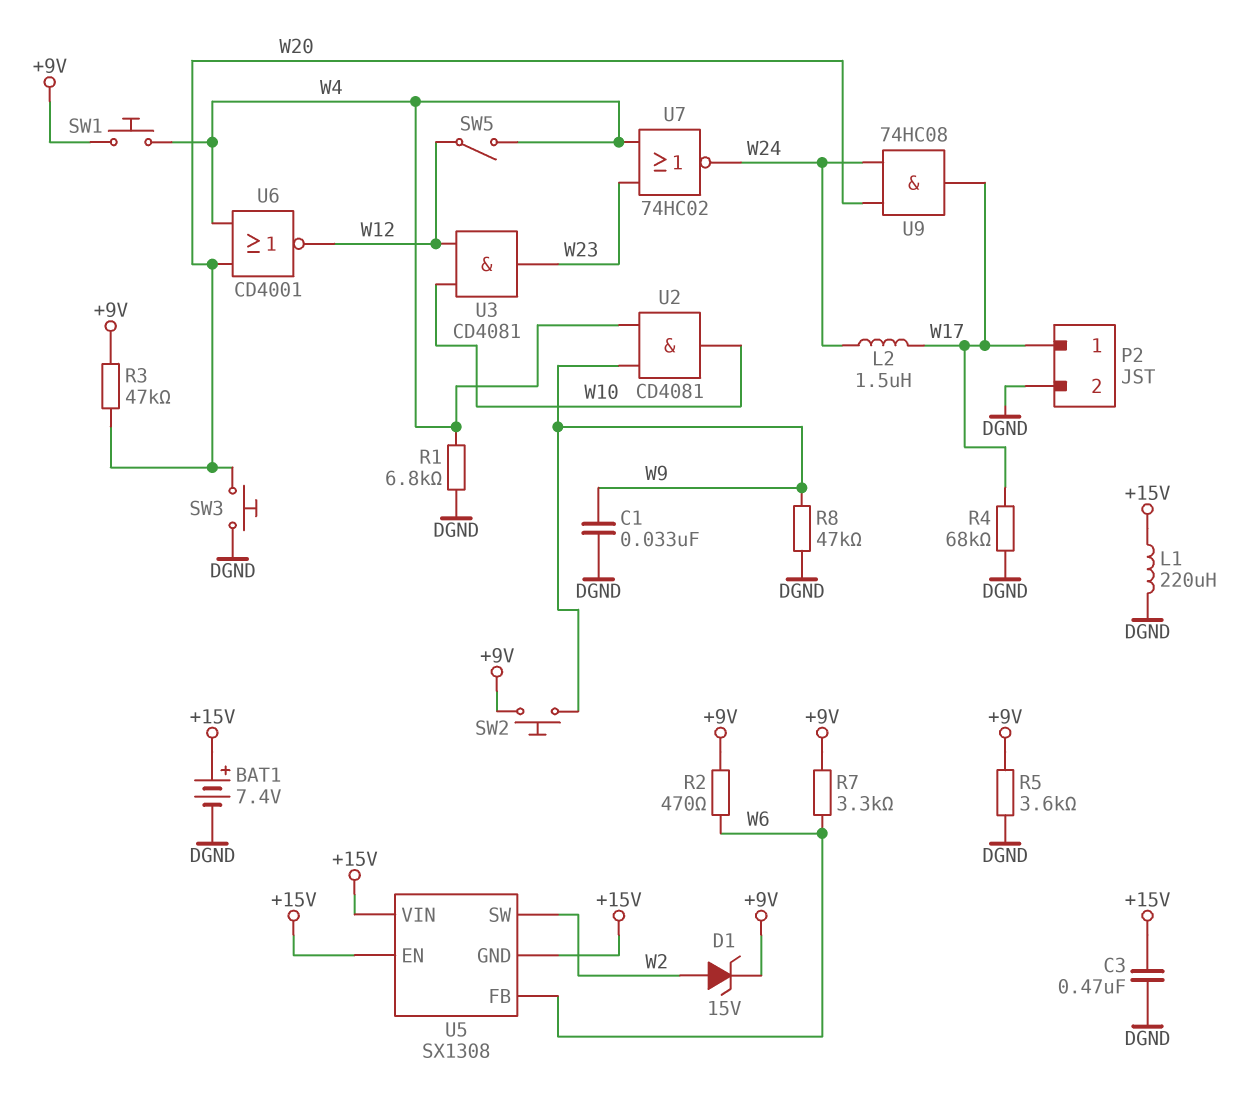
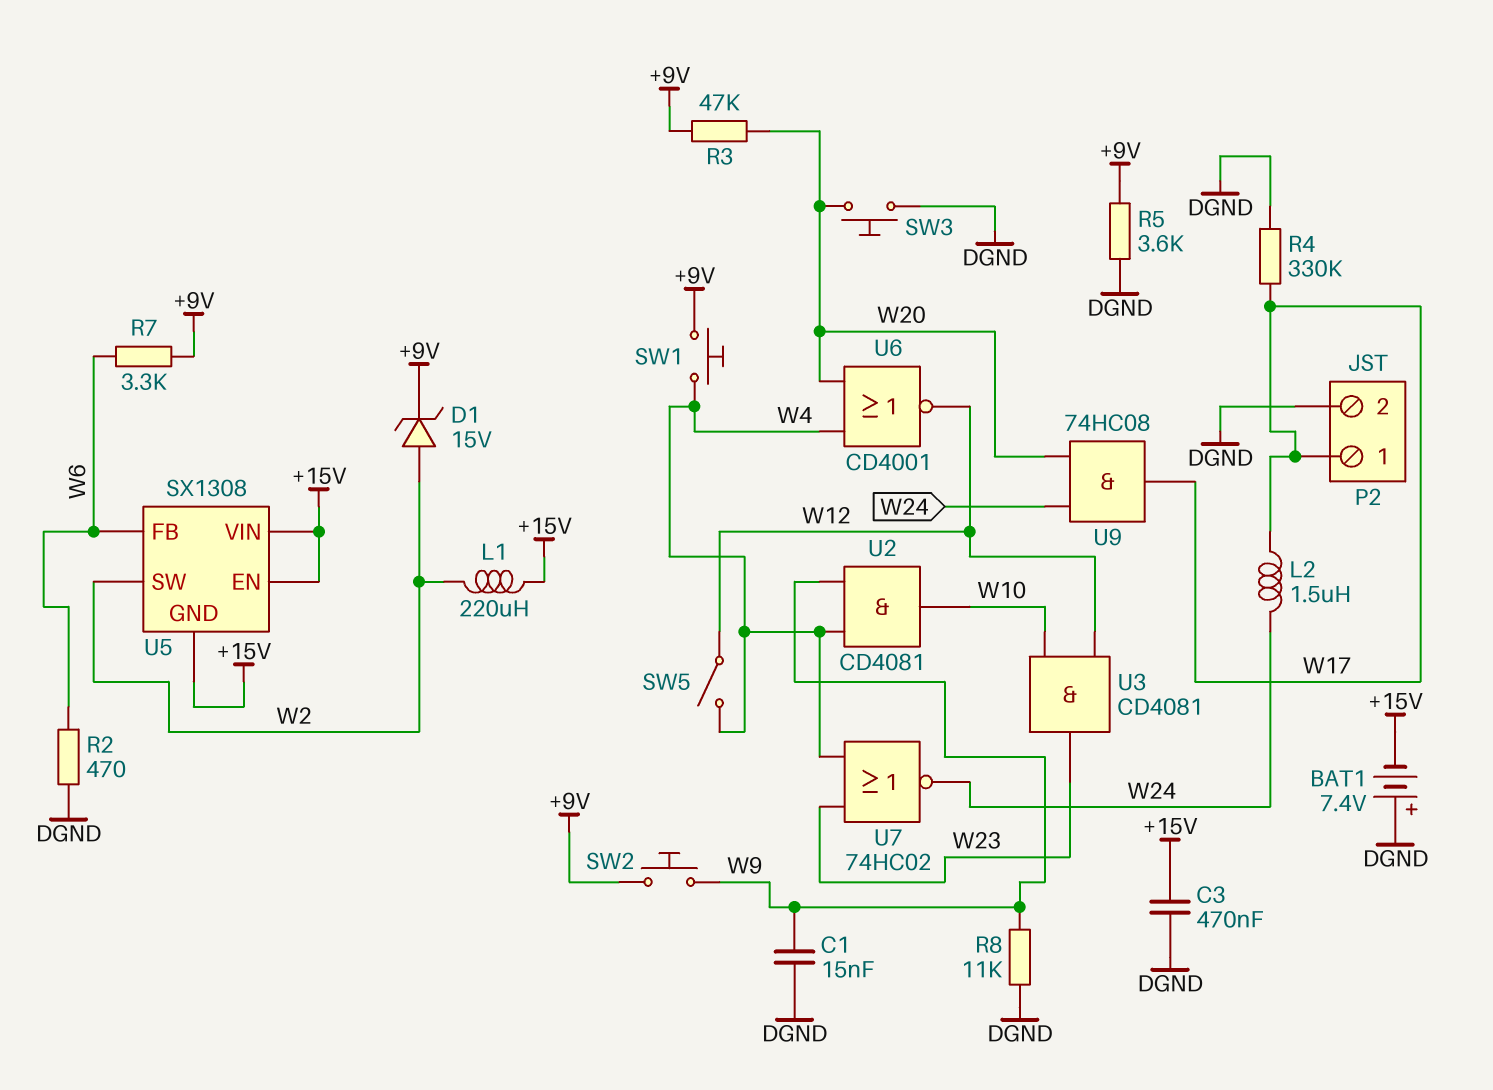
BAT1: 7.4V (plus +15V, minus DGND) -> 7.4V (plus DGND, minus +15V)
C1: 33nF (DGND, W9) -> 15nF (DGND, W9)
L1: 220uH (+15V, DGND) -> 220uH (+15V, W2)
R1: 6.8k (DGND, W4) -> none
R2: 470 (+9V, W6) -> 470 (DGND, W6)
R4: 68k (DGND, W17) -> 330k (DGND, W17)
R8: 47k (DGND, W9) -> 11k (DGND, W9)

